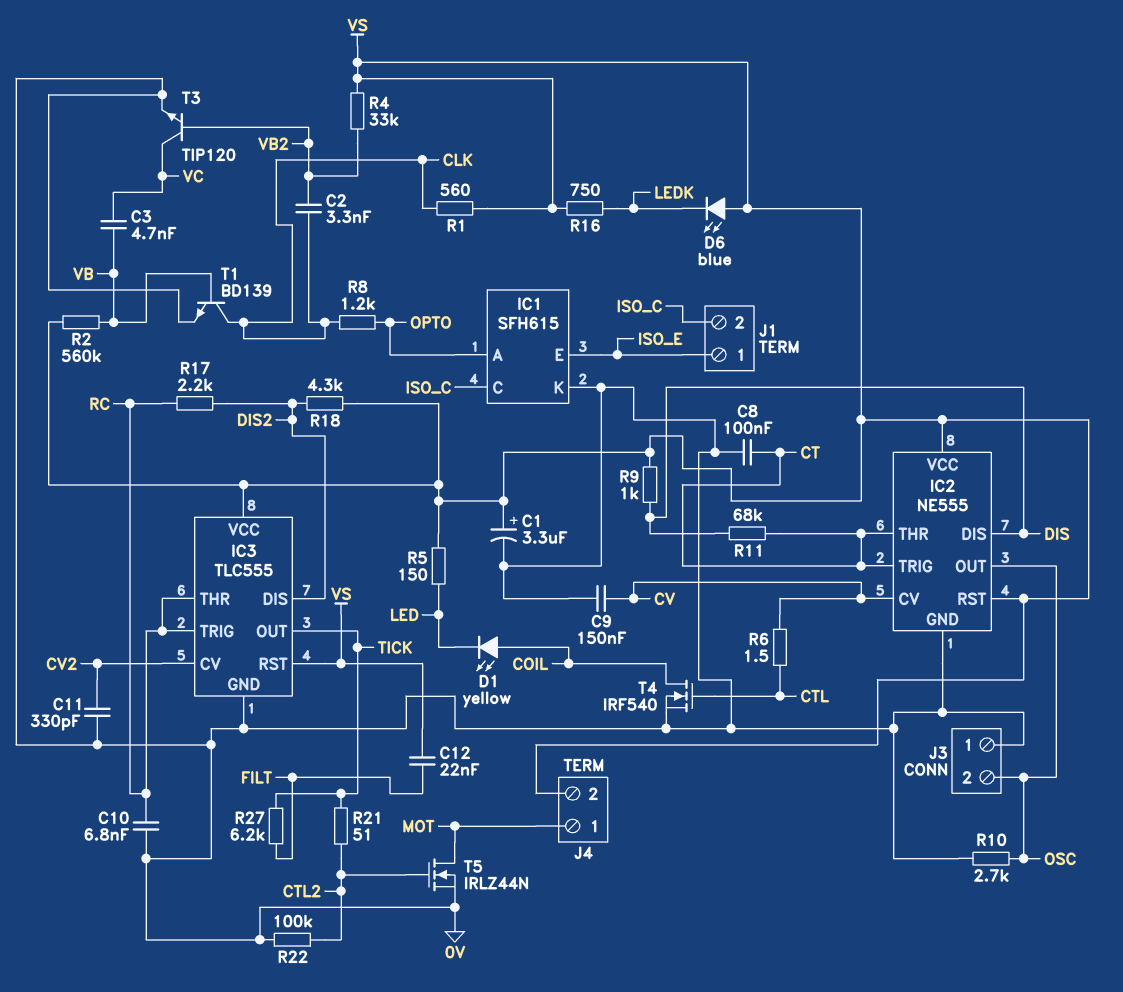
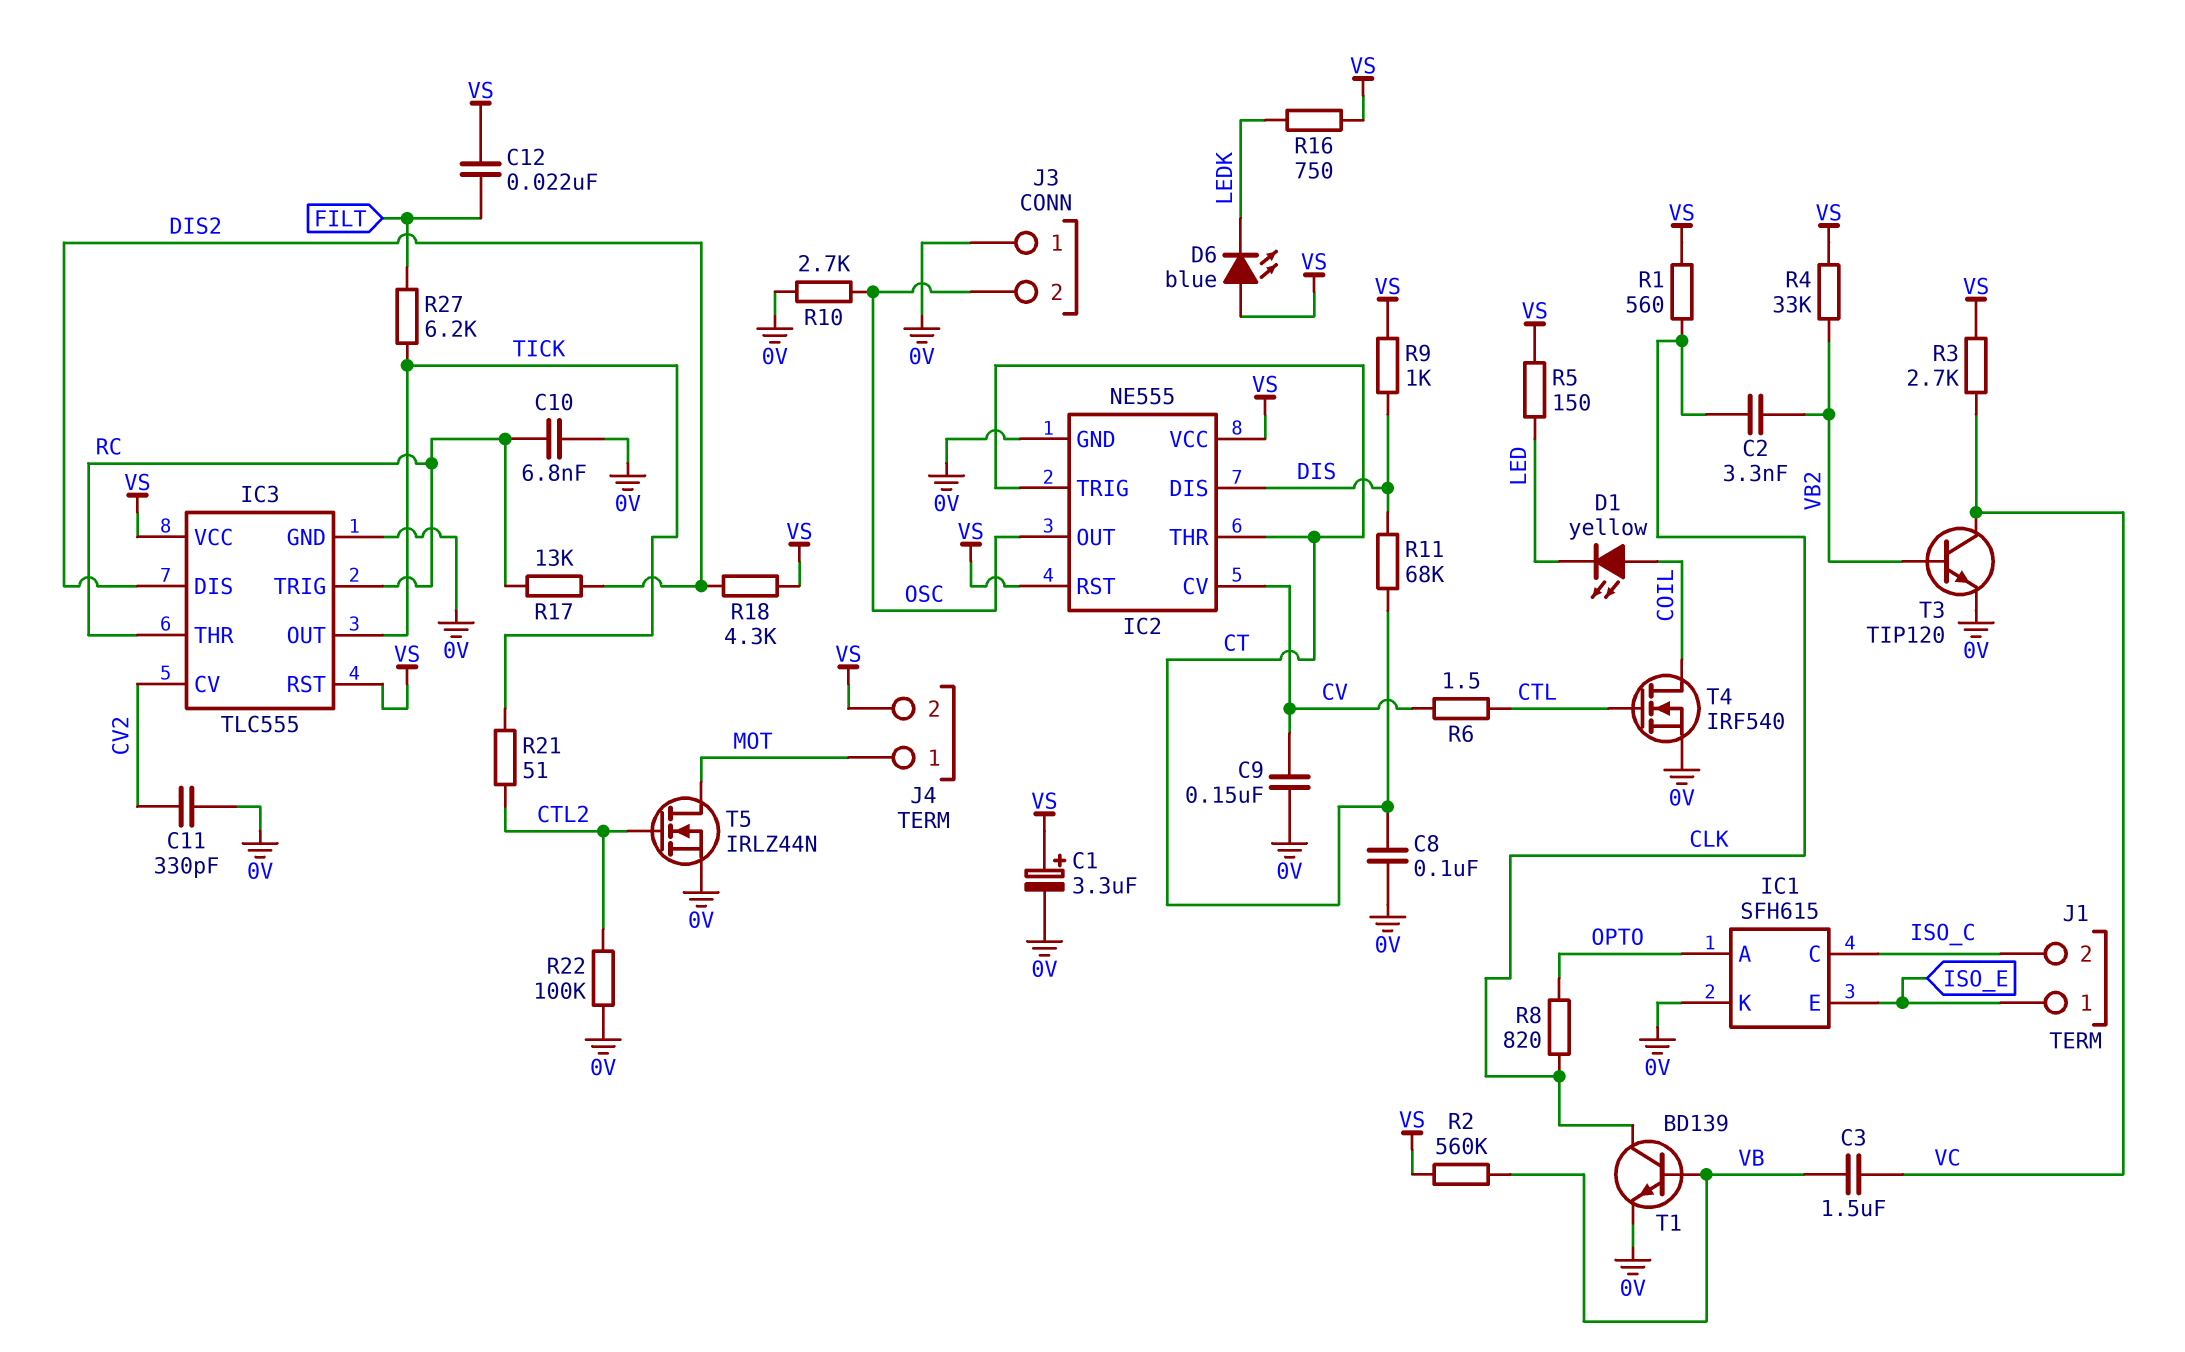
C3: 4.7nF (VB, VC) -> 1.5uF (VB, VC)
R3: none -> 2.7k (VC, VS)
R8: 1.2k (CLK, OPTO) -> 820 (CLK, OPTO)
R17: 2.2k (DIS2, RC) -> 13k (DIS2, RC)

